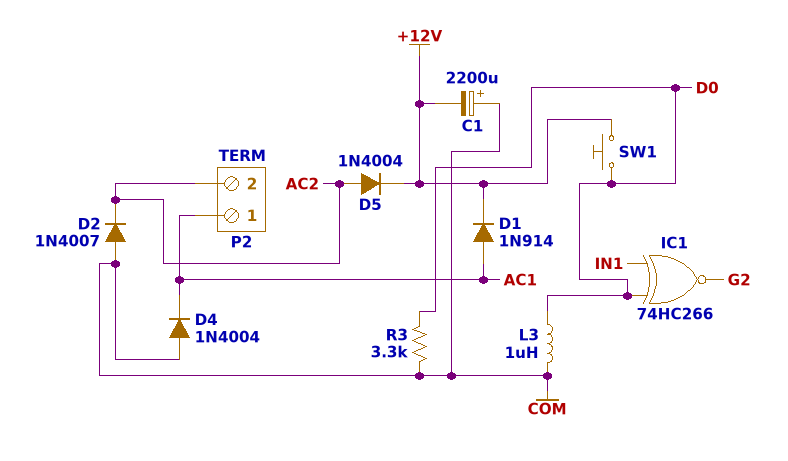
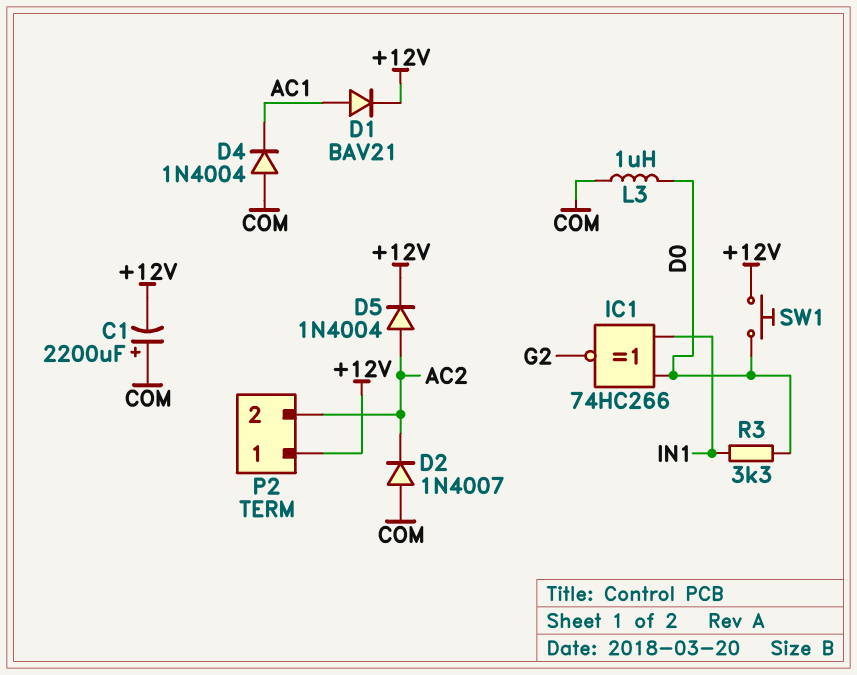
D1: diode 1N914 (A AC1, K +12V) -> diode BAV21 (A AC1, K +12V)
P2 pin 1: AC1 -> +12V
R3: 3.3k (COM, D0) -> 3.3k (D0, IN1)

